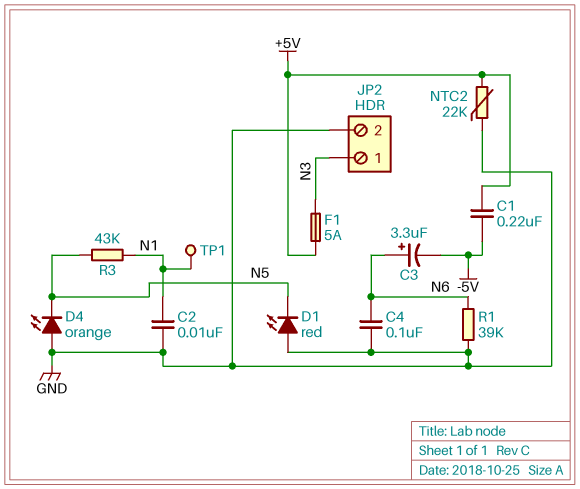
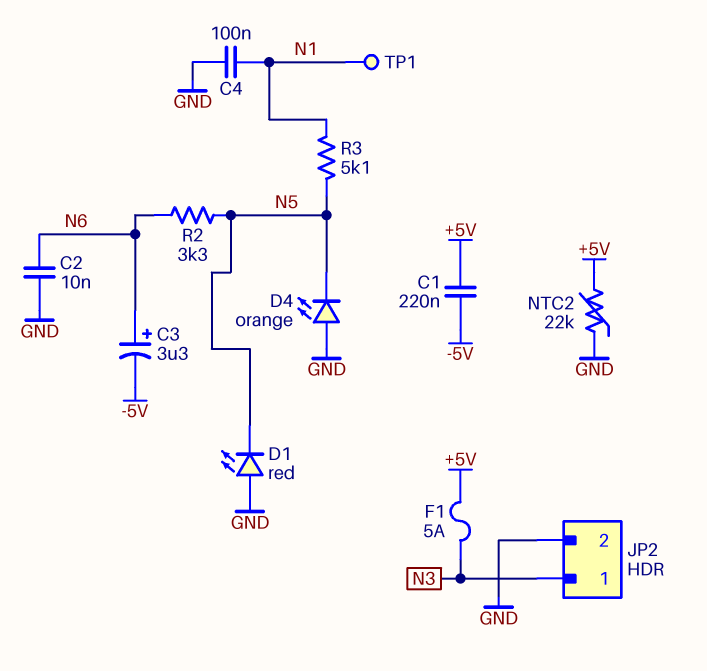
C2: 10nF (GND, N1) -> 10nF (GND, N6)
C4: 100nF (GND, N6) -> 100nF (GND, N1)
R1: 39k (GND, N6) -> none
R2: none -> 3.3k (N5, N6)
R3: 43k (N1, N5) -> 5.1k (N1, N5)

